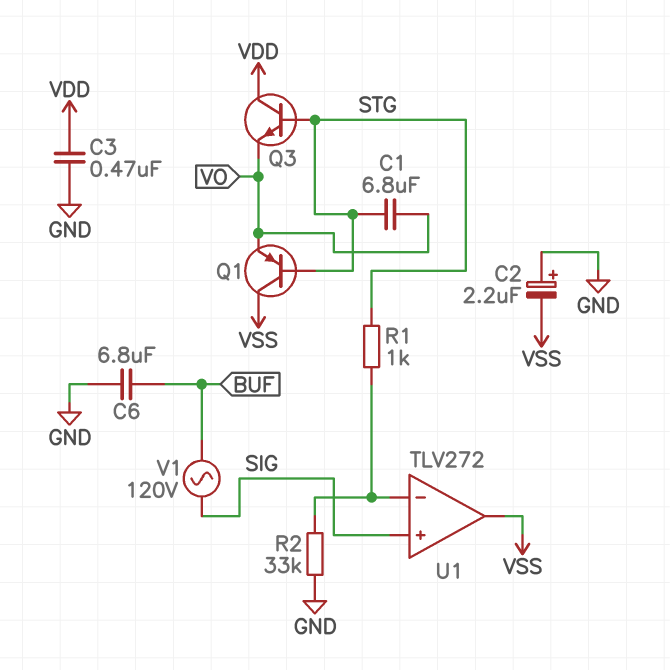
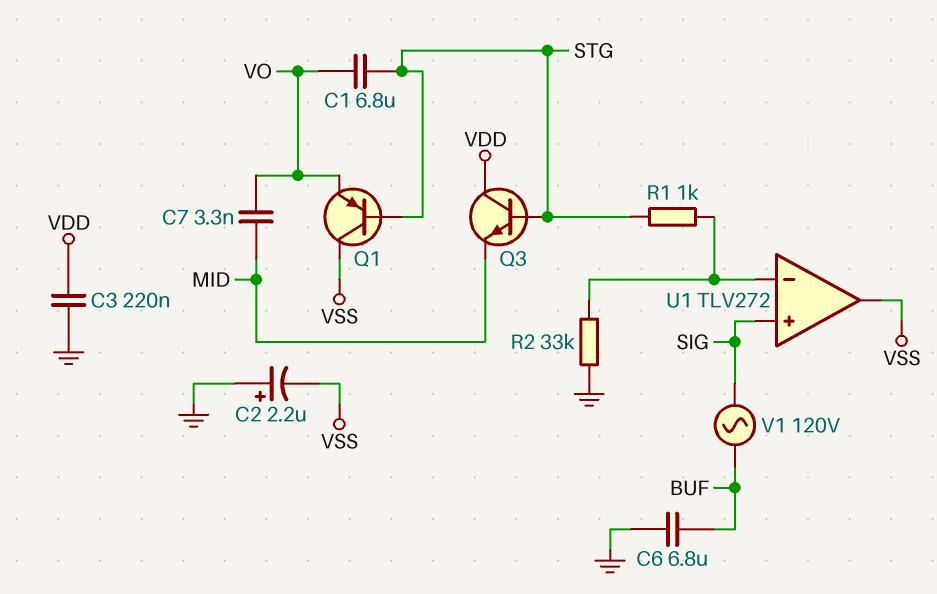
C3: 470nF (GND, VDD) -> 220nF (GND, VDD)
C7: none -> 3.3nF (MID, VO)
Q3: NPN (B STG, C VDD, E VO) -> NPN (B STG, C VDD, E MID)

